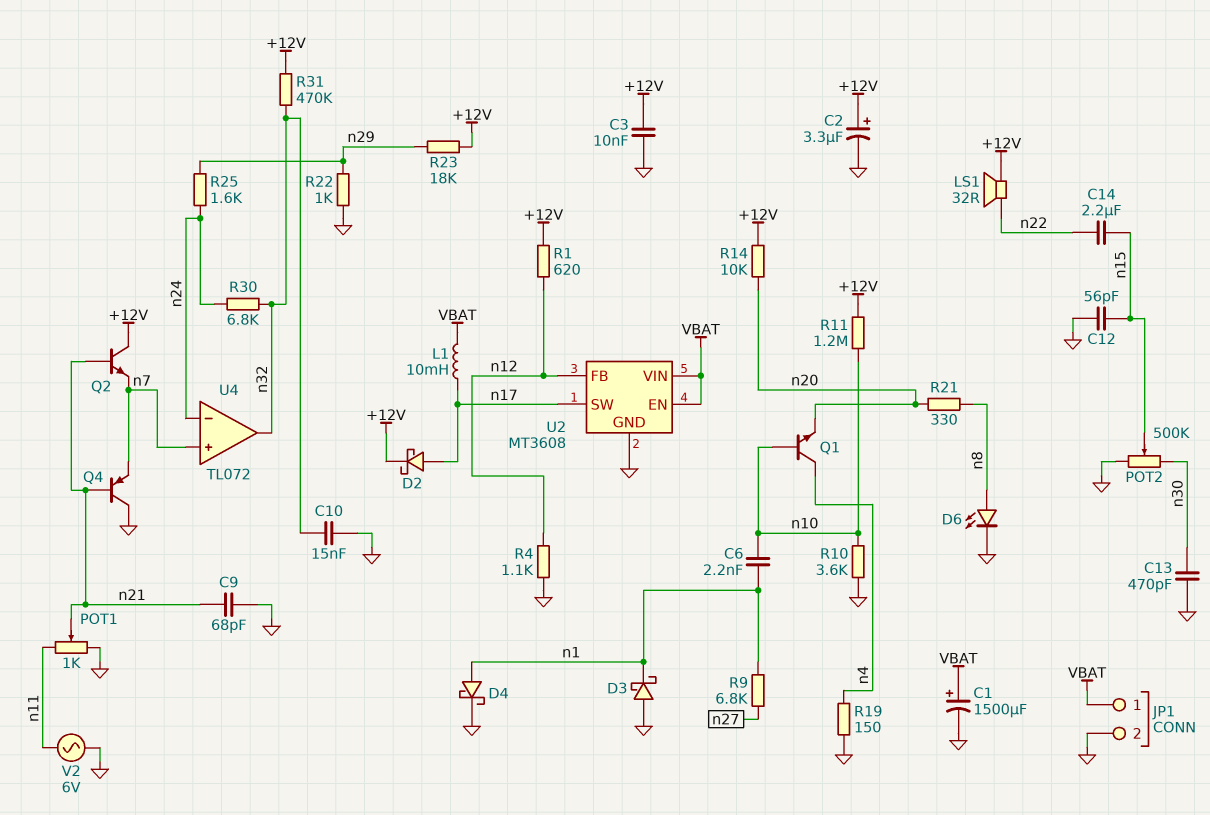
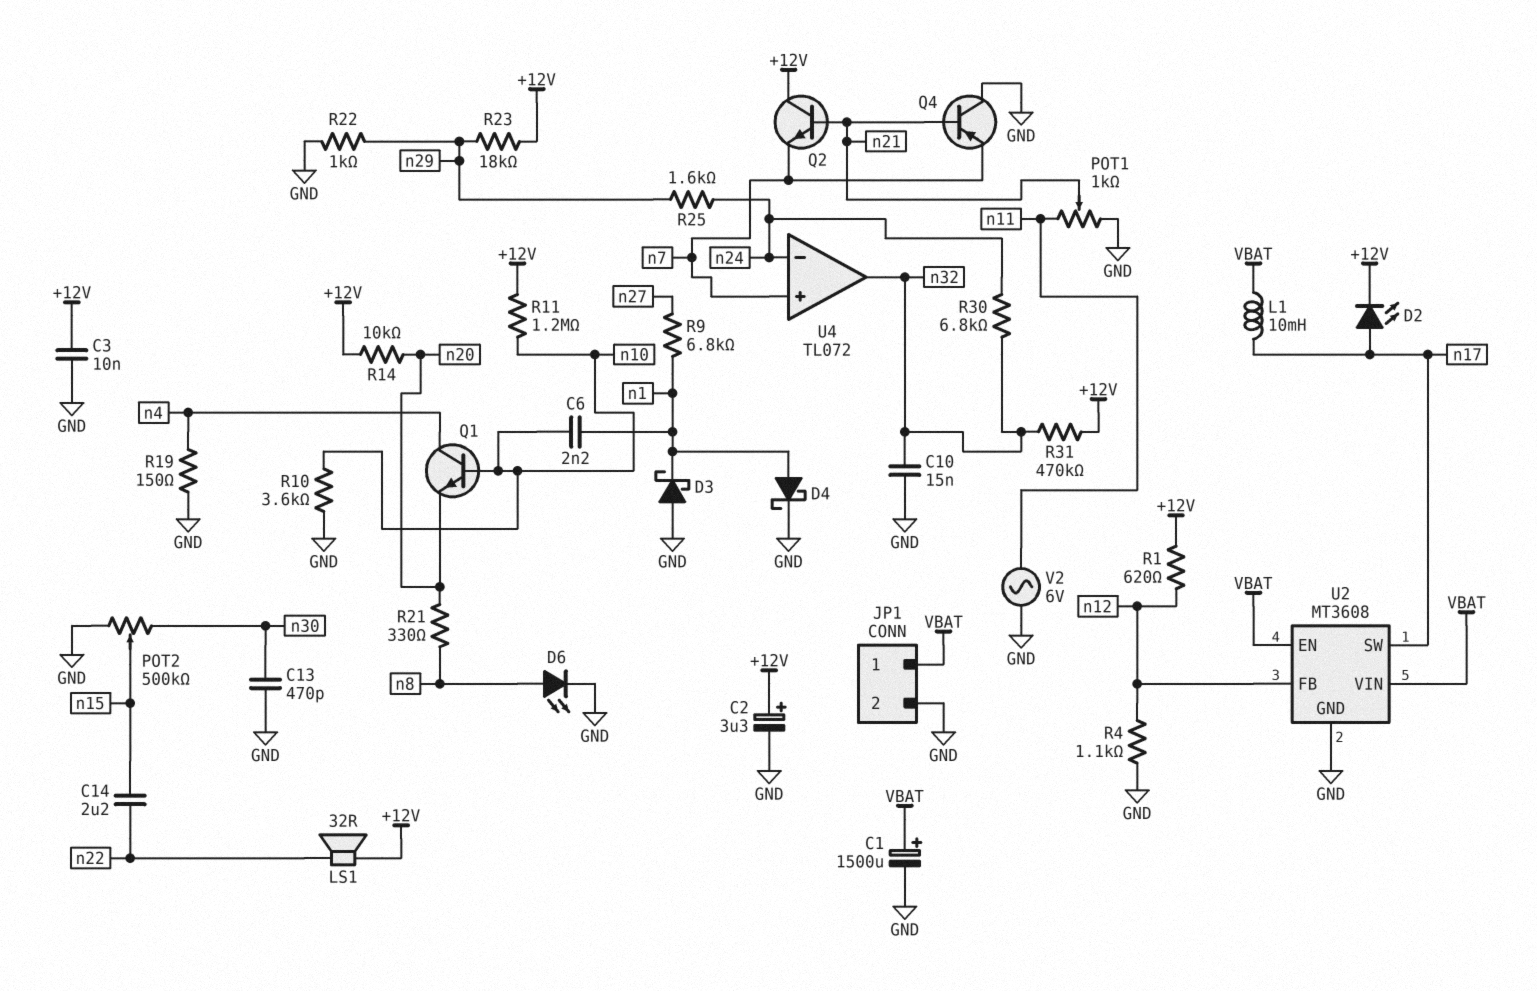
C9: 68pF (GND, n21) -> none
C12: 56pF (GND, n15) -> none
D2: schottky (A n17, K +12V) -> LED (A n17, K +12V)

